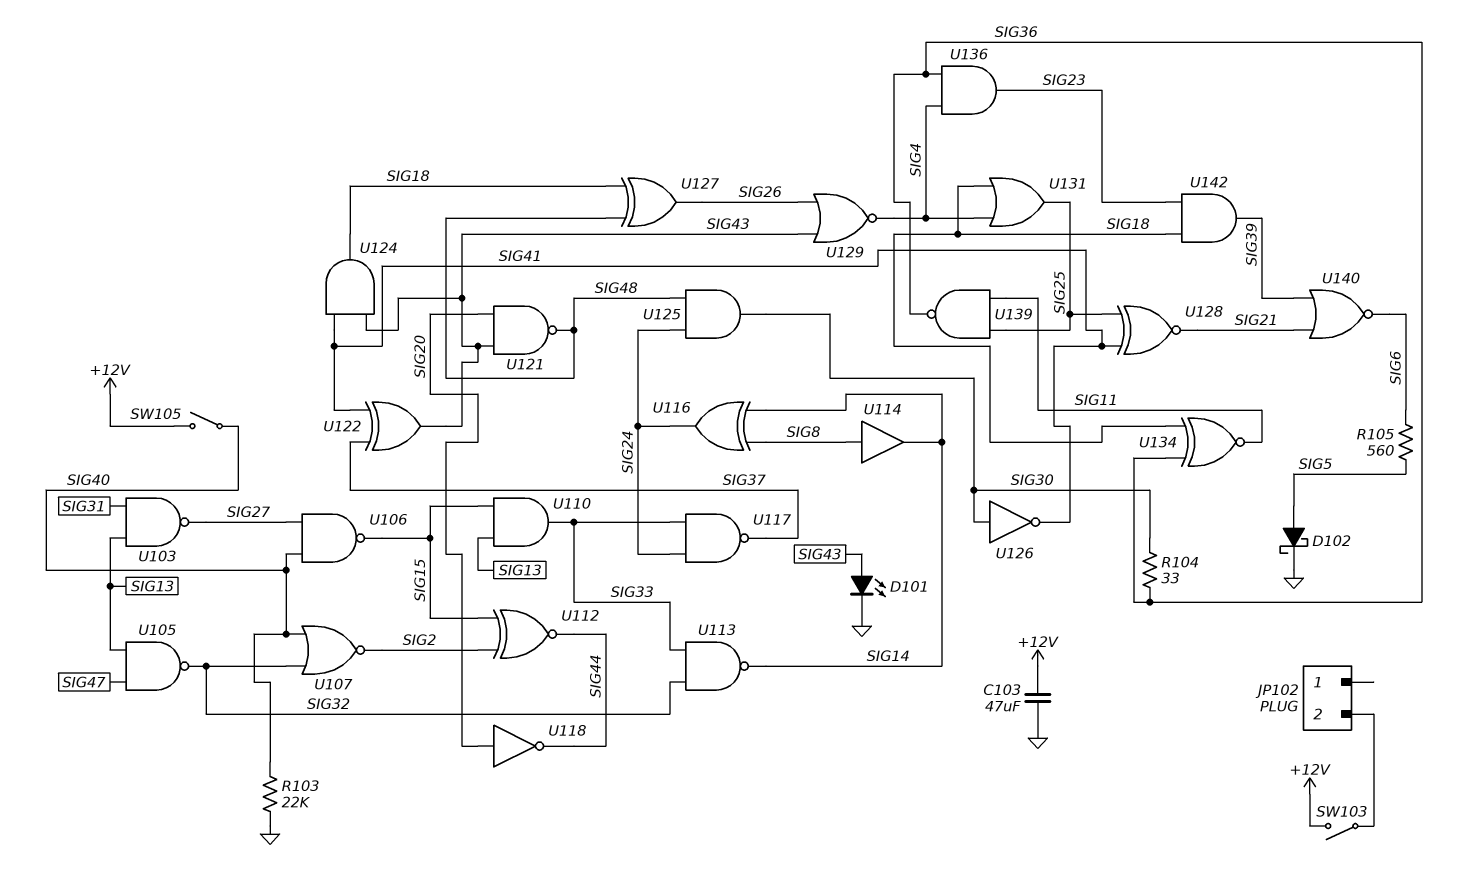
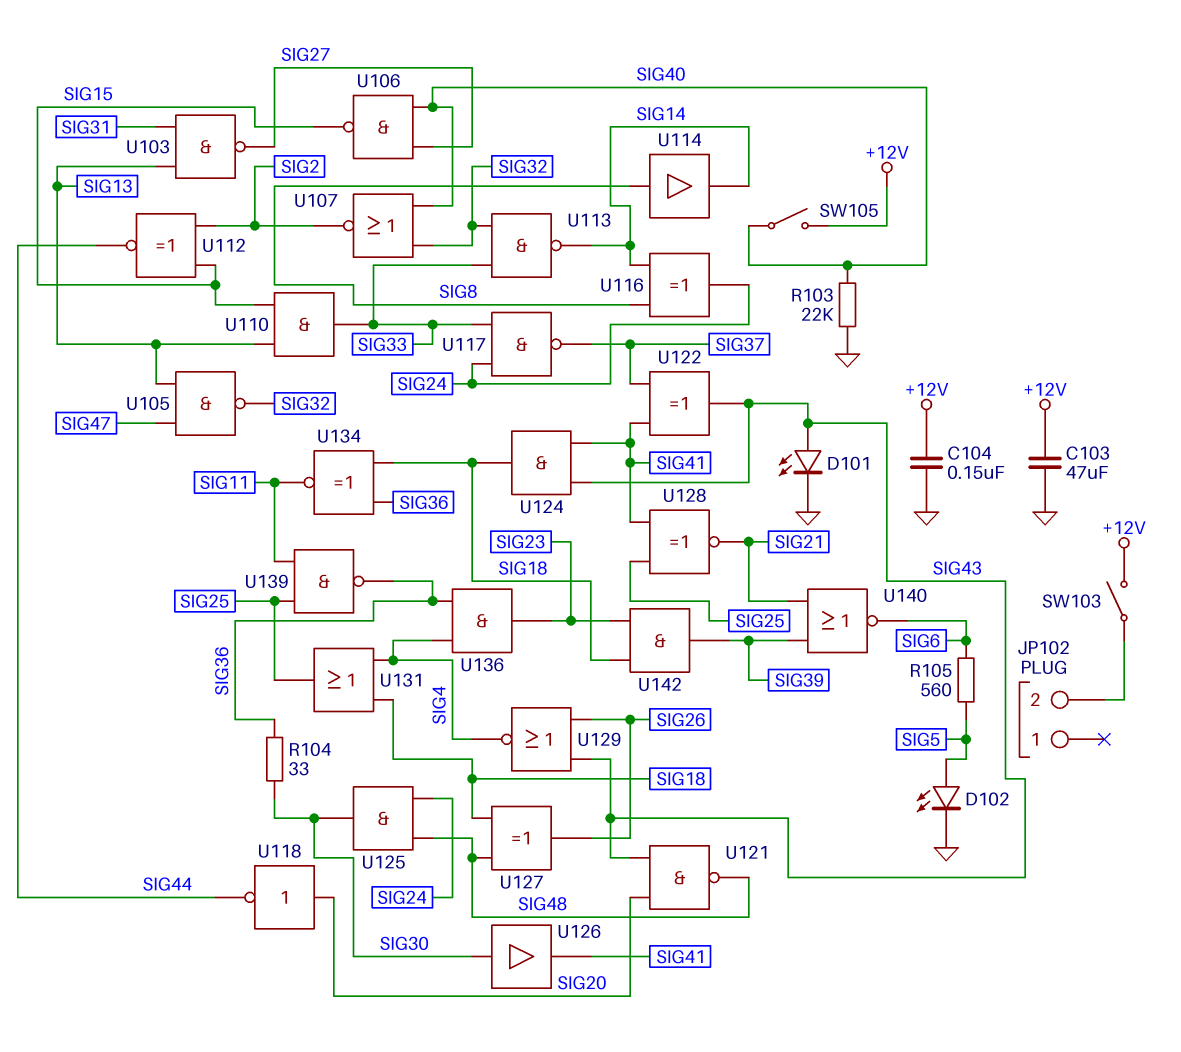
C104: none -> 150nF (+12V, GND)
D102: schottky (A SIG5, K GND) -> LED (A SIG5, K GND)
U126: NOT (in SIG30, out SIG41) -> buffer (in SIG30, out SIG41)

